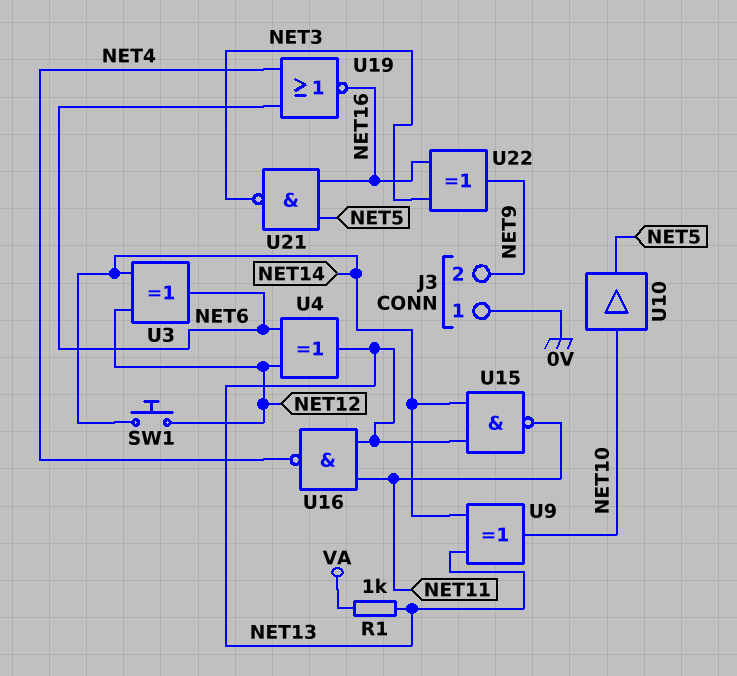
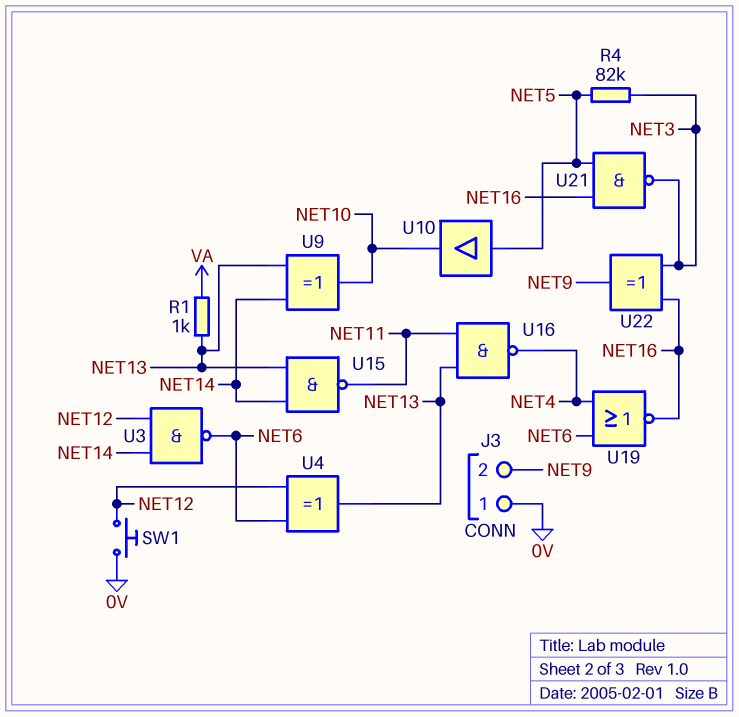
R4: none -> 82k (NET3, NET5)
SW1: button (NET12, NET14) -> button (0V, NET12)
U3: XOR (in NET12, in NET14, out NET6) -> NAND (in NET12, in NET14, out NET6)
U10: buffer (in NET10, out NET5) -> buffer (in NET5, out NET10)

